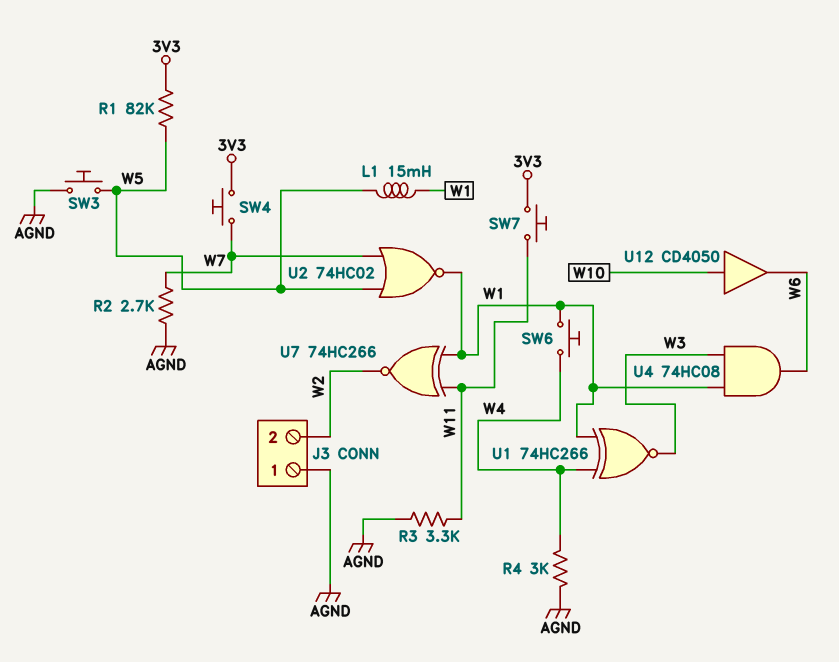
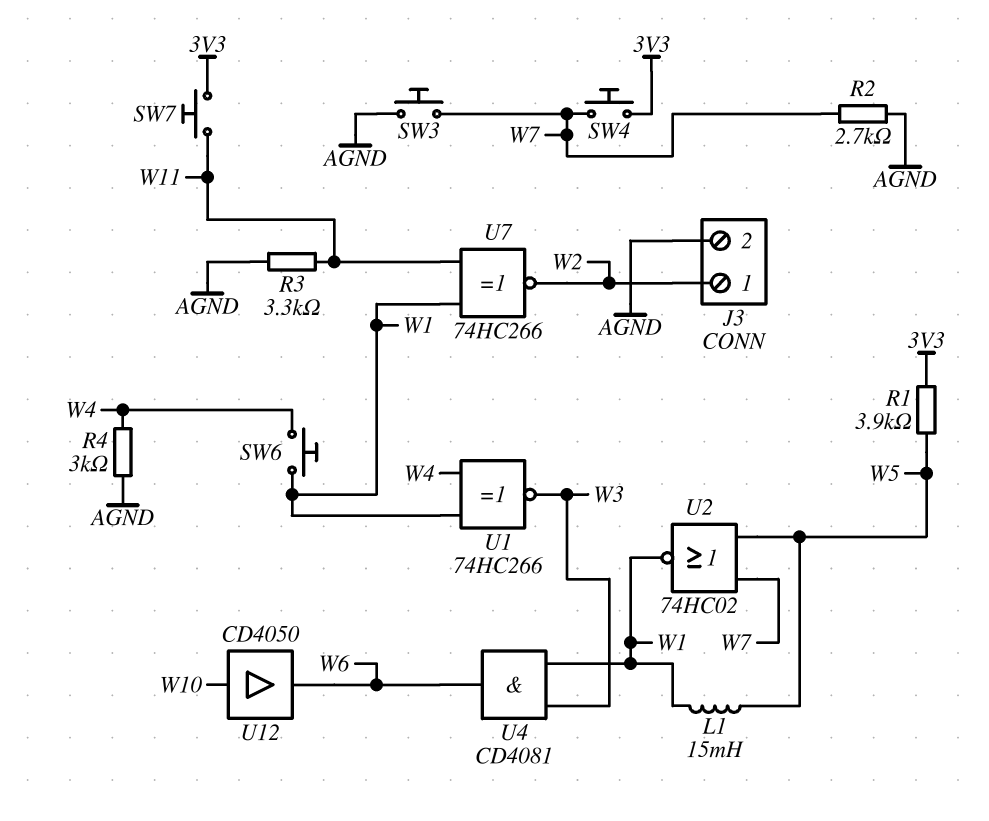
J3 pin 1: AGND -> W2
J3 pin 2: W2 -> AGND
R1: 82k (3V3, W5) -> 3.9k (3V3, W5)
SW3: button (AGND, W5) -> button (AGND, W7)
U4: AND 74HC08 (in W1, in W3, out W6) -> AND CD4081 (in W1, in W3, out W6)

